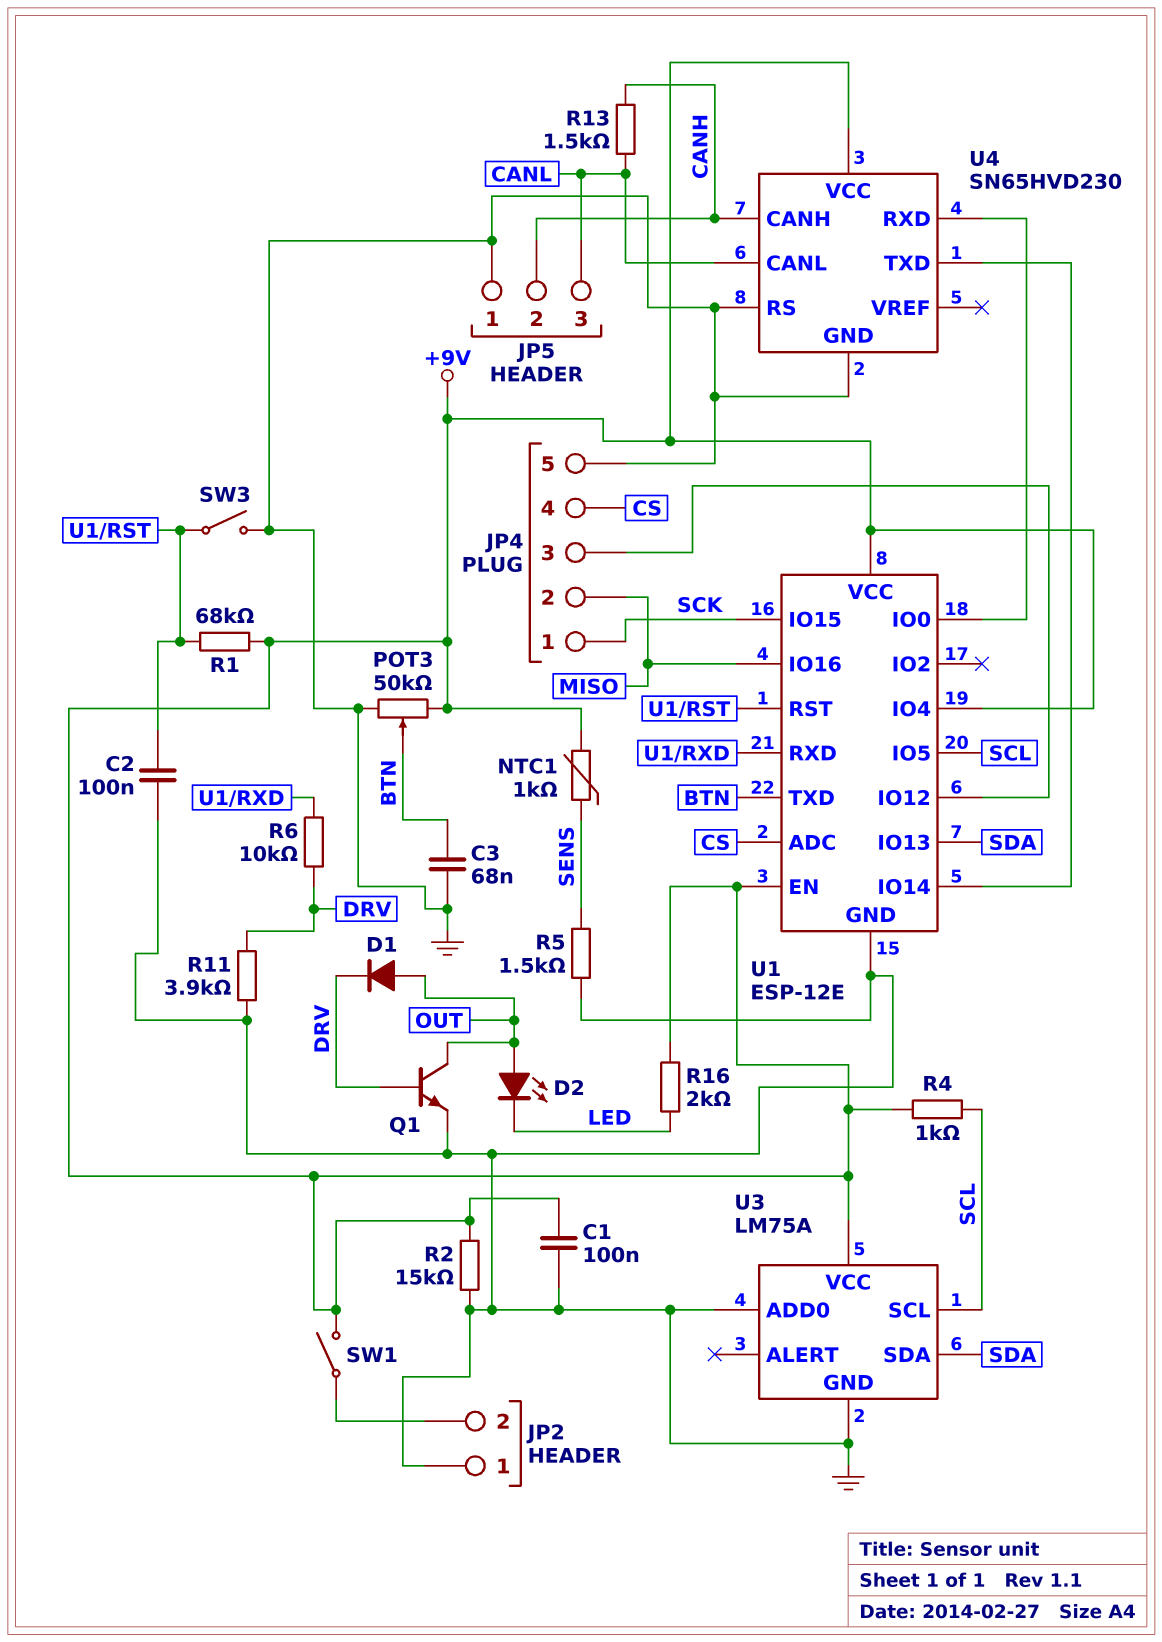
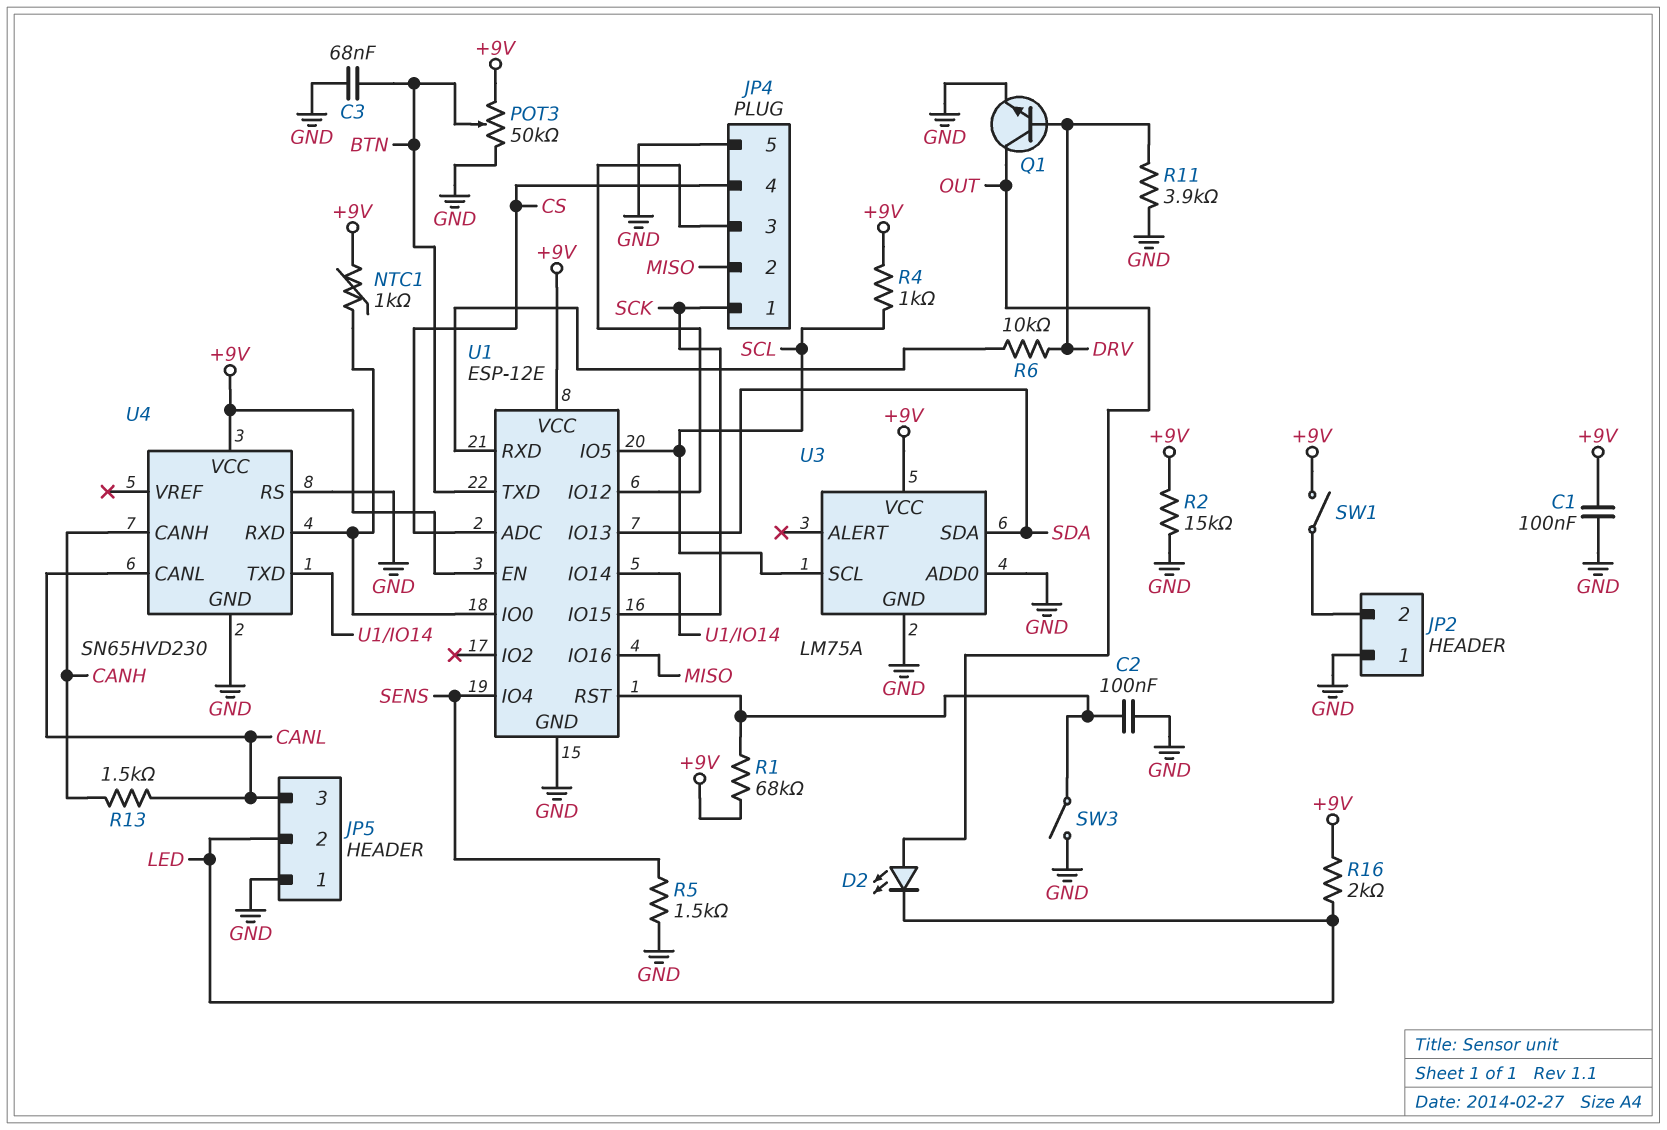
D1: diode (A OUT, K DRV) -> none
JP5 pin 2: CANH -> LED
NTC1: 1k (+9V, SENS) -> 1k (+9V, U1/IO0)
U1 pin IO4: +9V -> SENS

